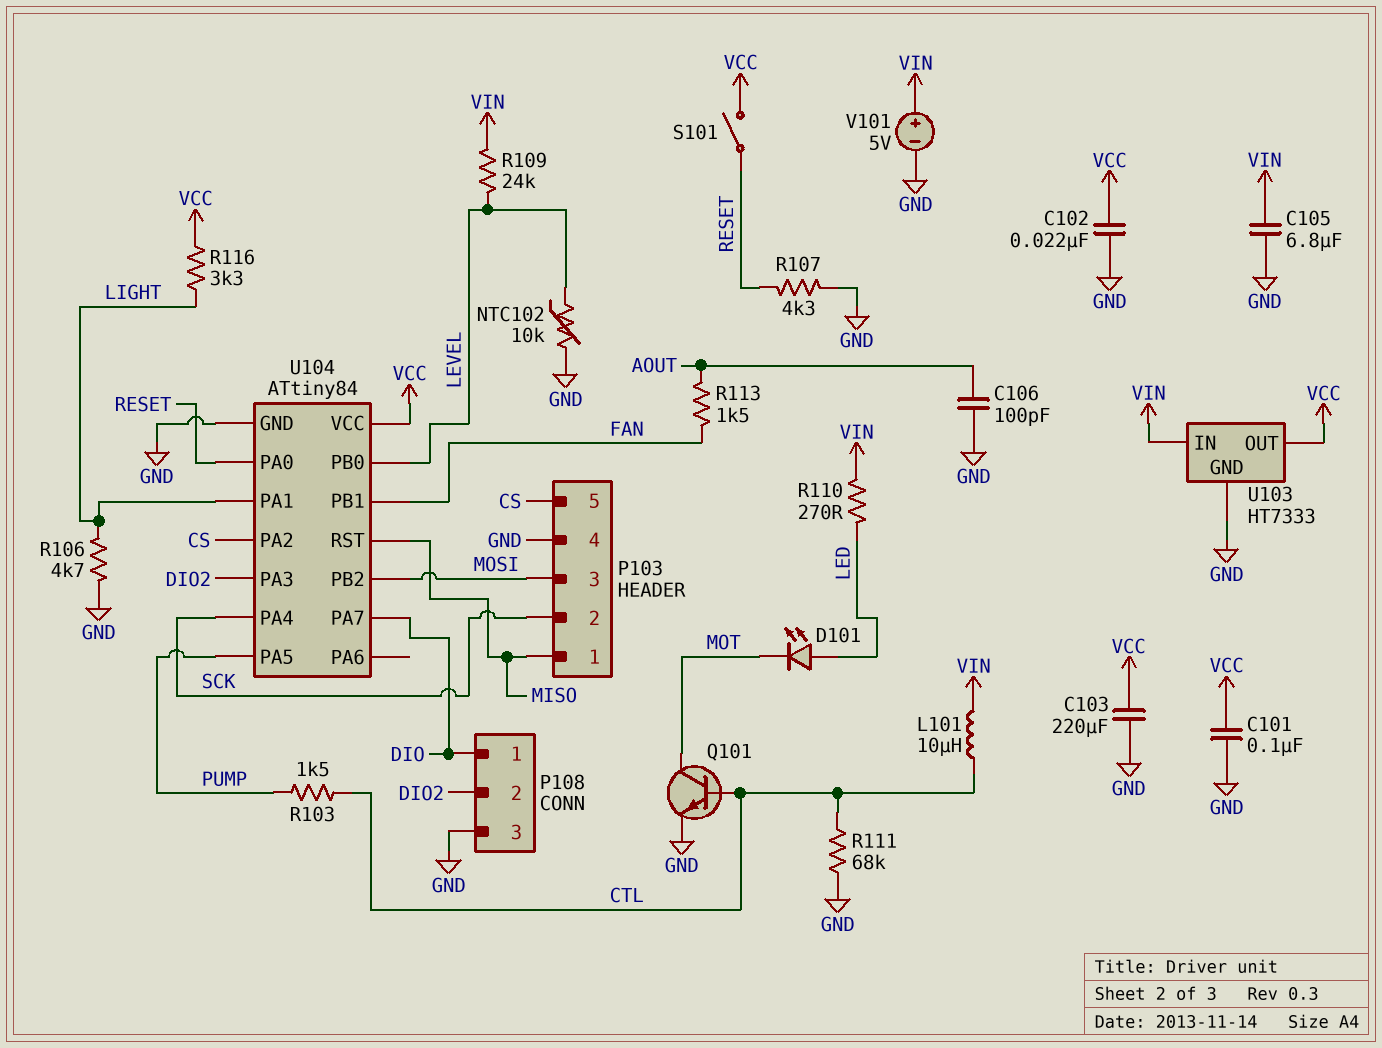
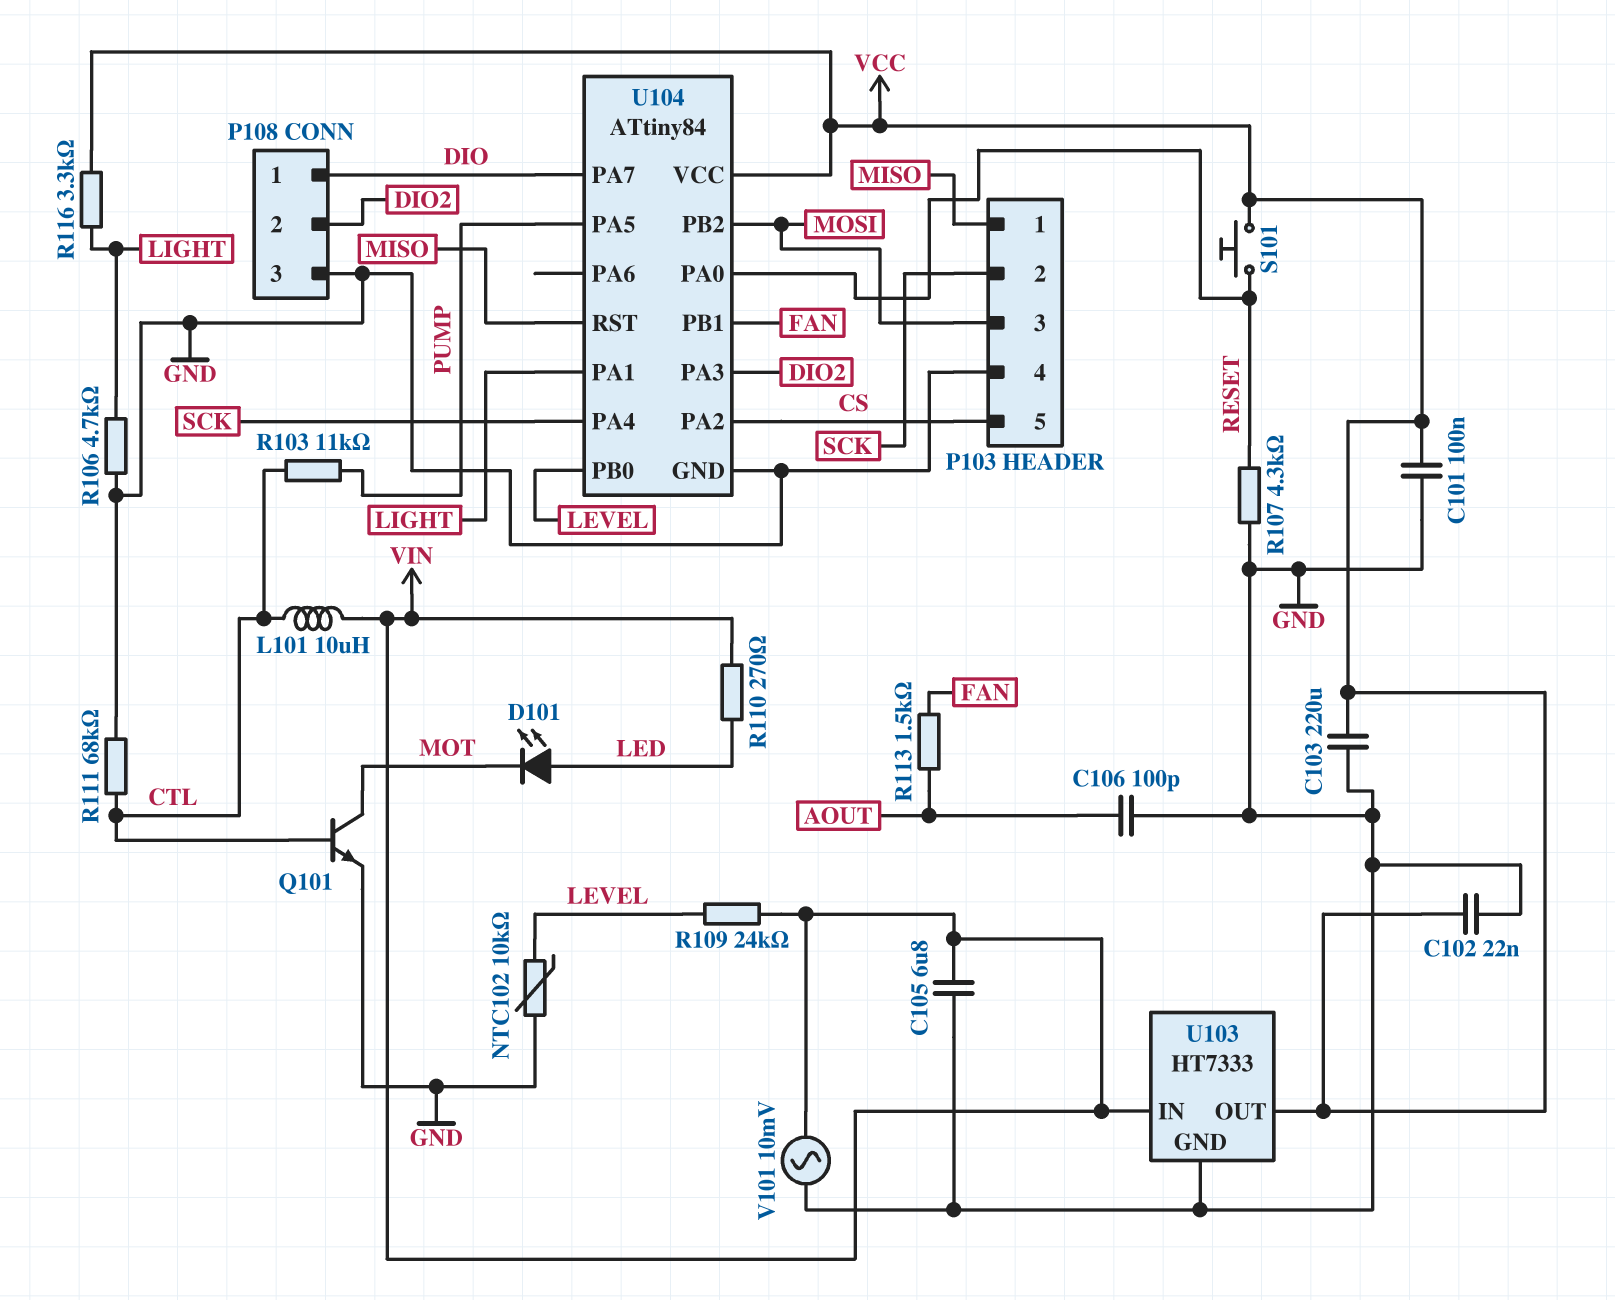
R103: 1.5k (CTL, PUMP) -> 11k (CTL, PUMP)
S101: switch (RESET, VCC) -> button (RESET, VCC)
V101: 5V (plus VIN, minus GND) -> AC 10mV (GND, VIN)

